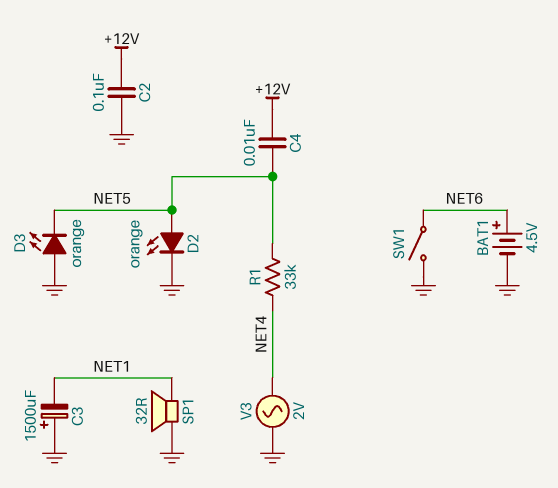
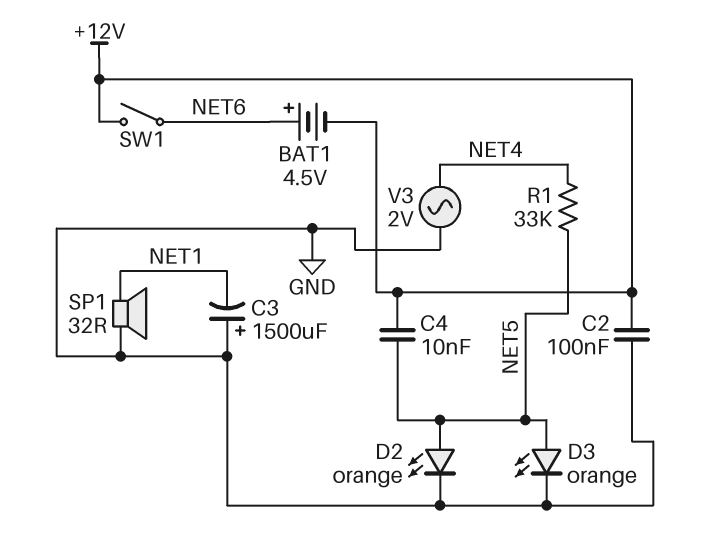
BAT1: 4.5V (plus NET6, minus GND) -> 4.5V (plus NET6, minus +12V)
D3: LED orange (A GND, K NET5) -> LED orange (A NET5, K GND)
SW1: switch (GND, NET6) -> switch (+12V, NET6)

